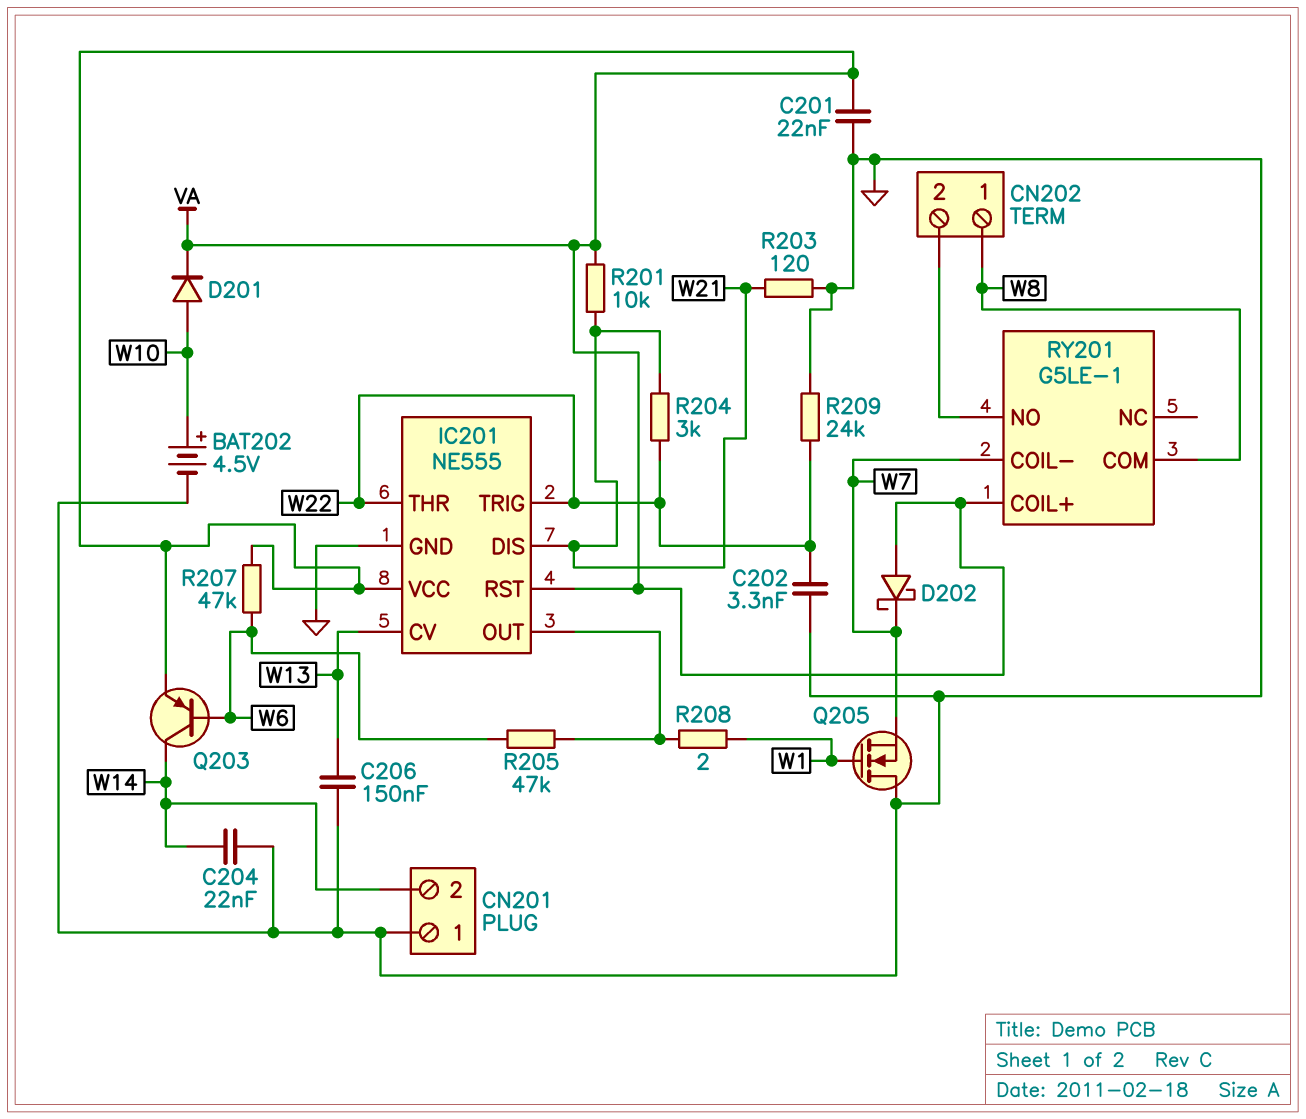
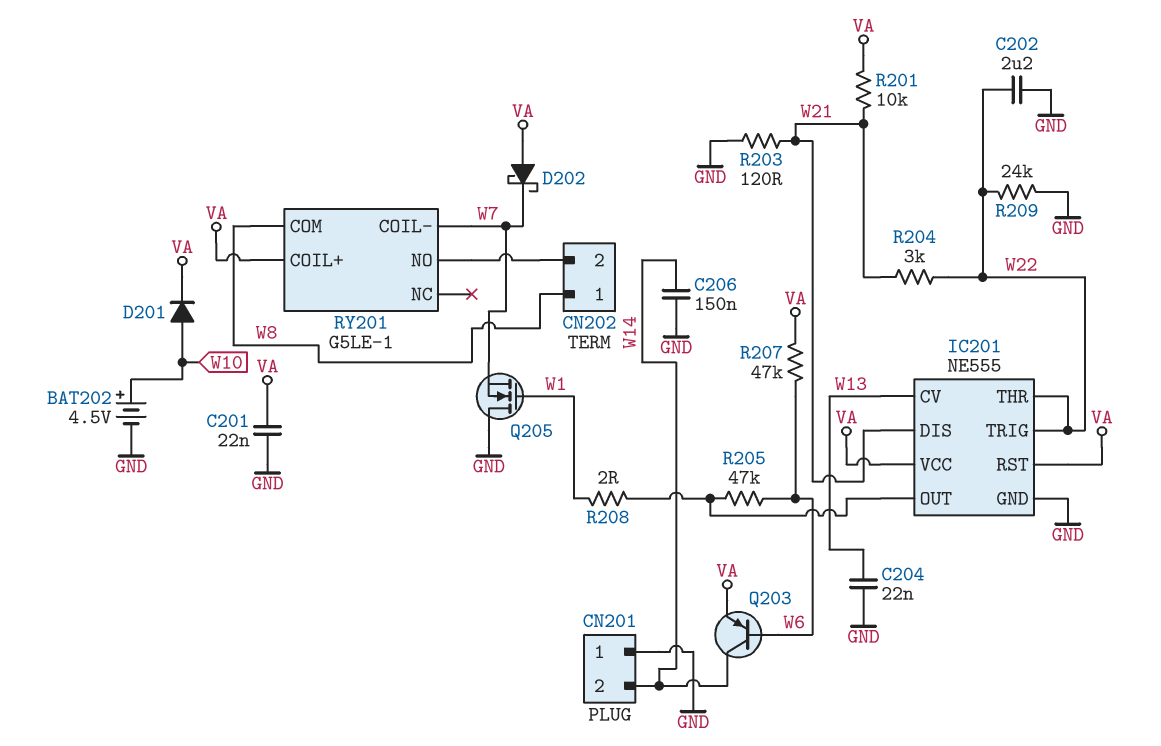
C202: 3.3nF (GND, W22) -> 2.2uF (GND, W22)
C204: 22nF (GND, W14) -> 22nF (GND, W13)
C206: 150nF (GND, W13) -> 150nF (GND, W14)

